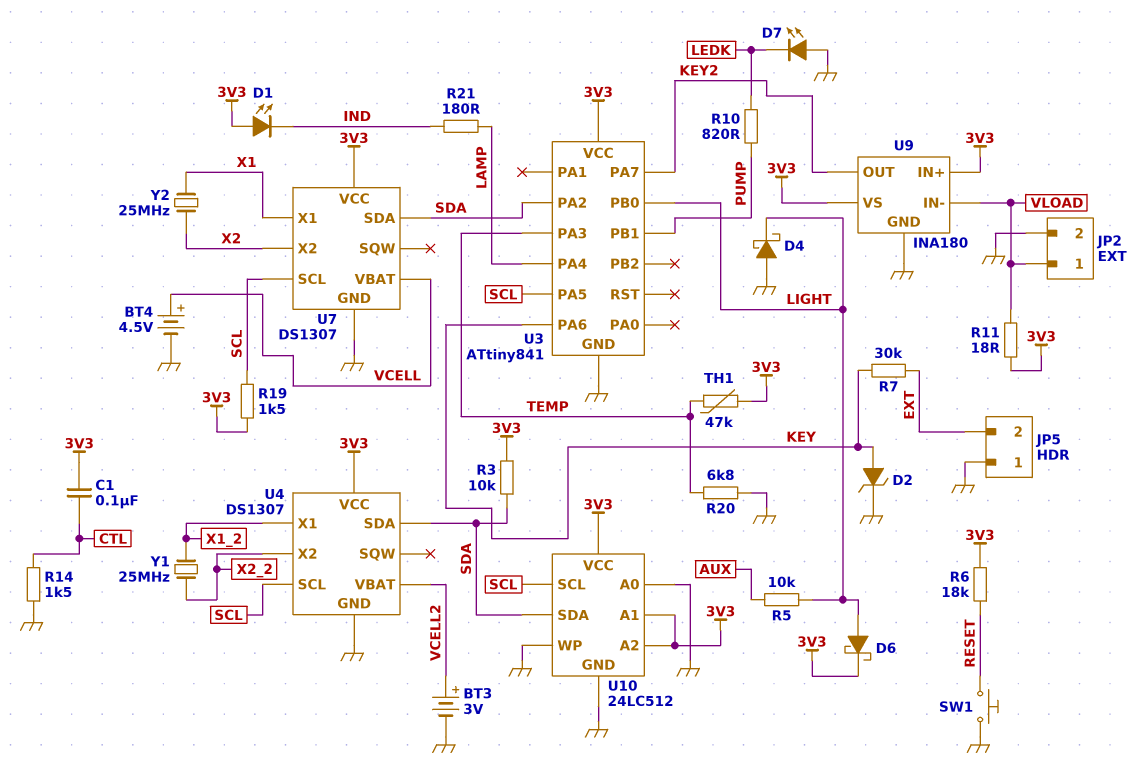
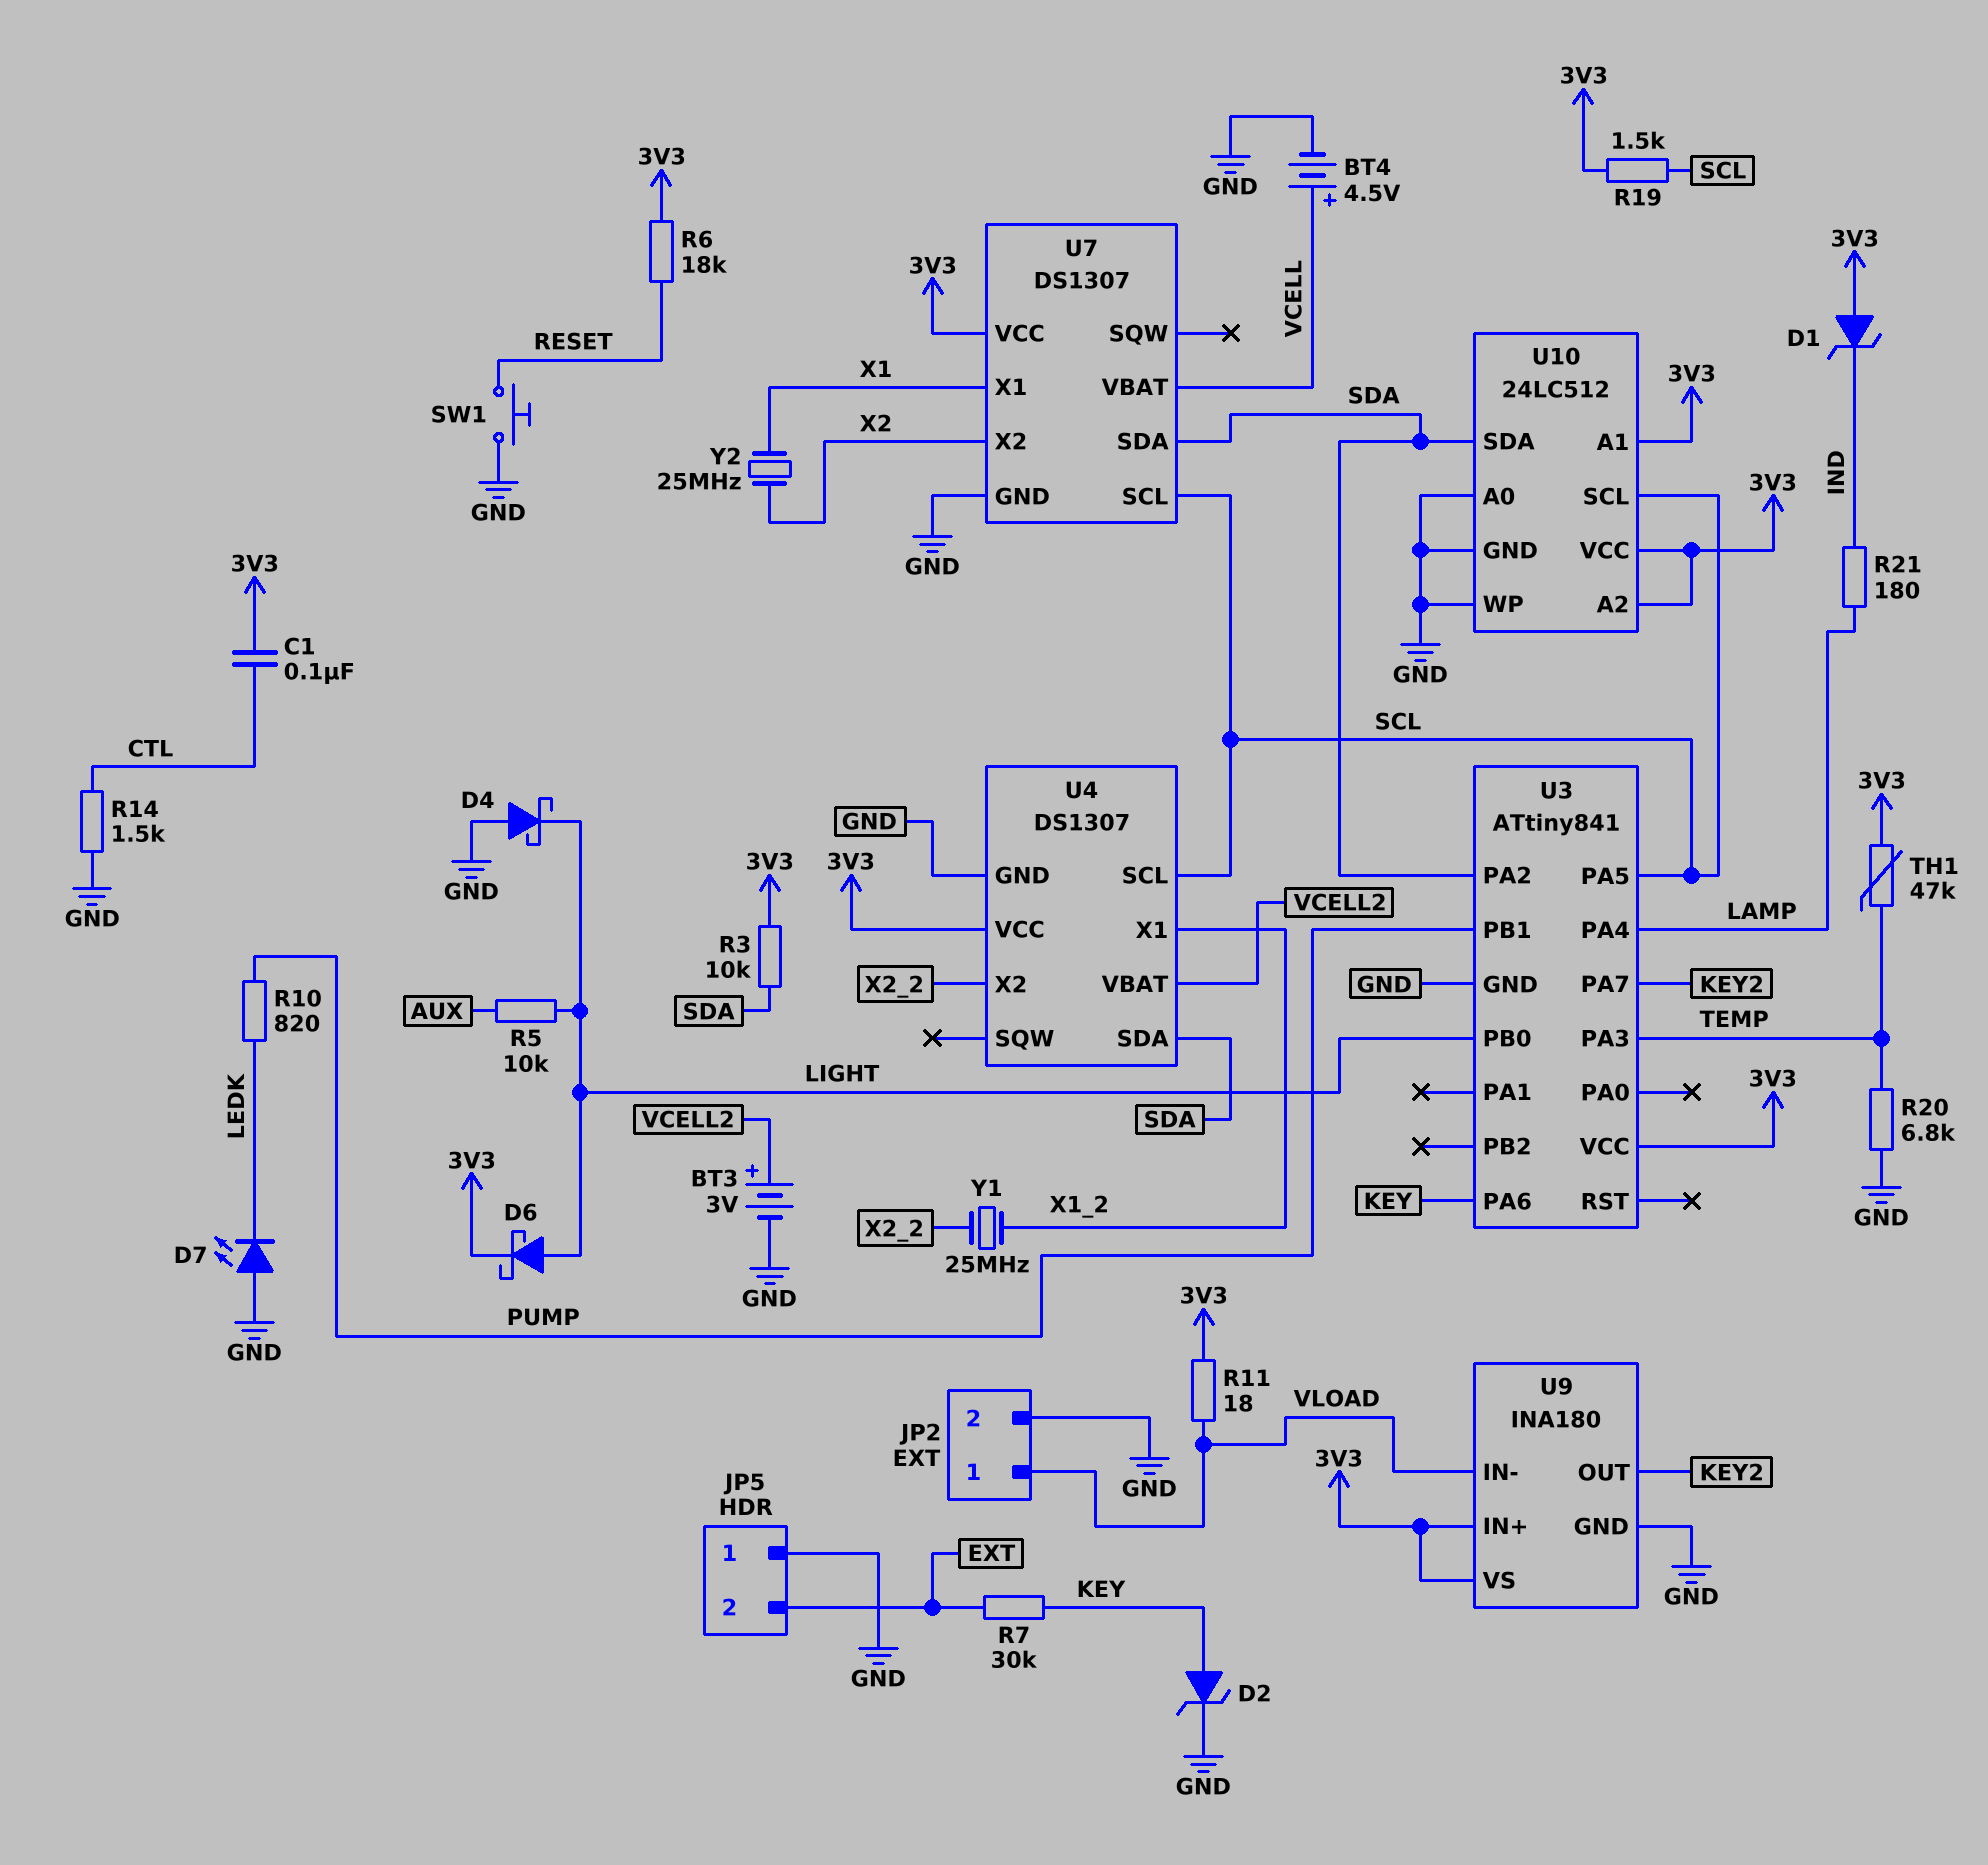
D1: LED (A 3V3, K IND) -> zener (A 3V3, K IND)

